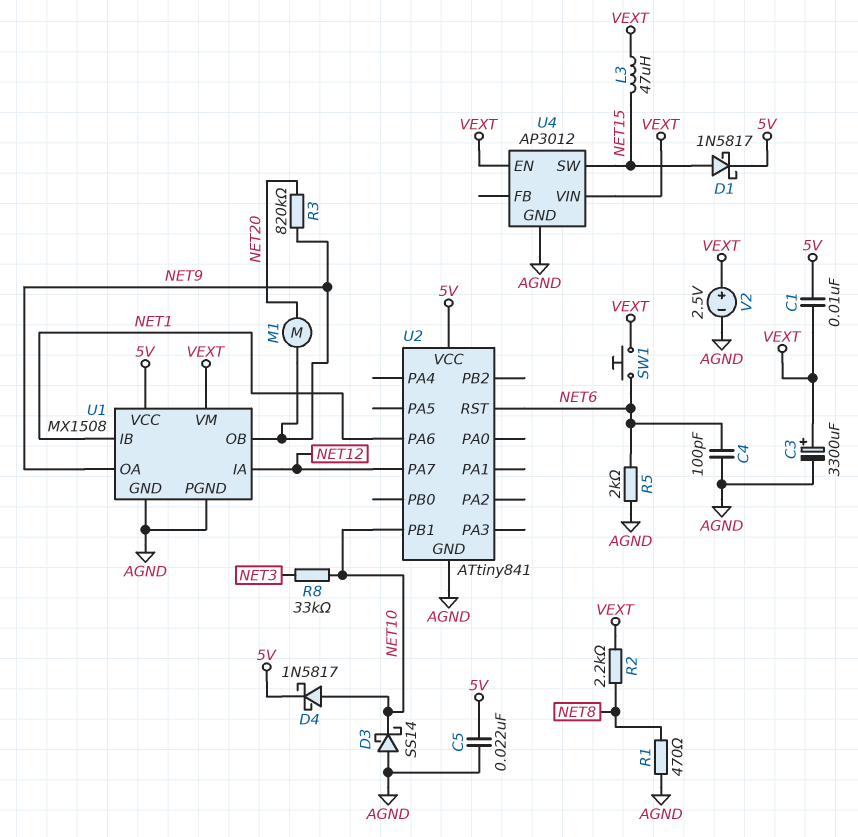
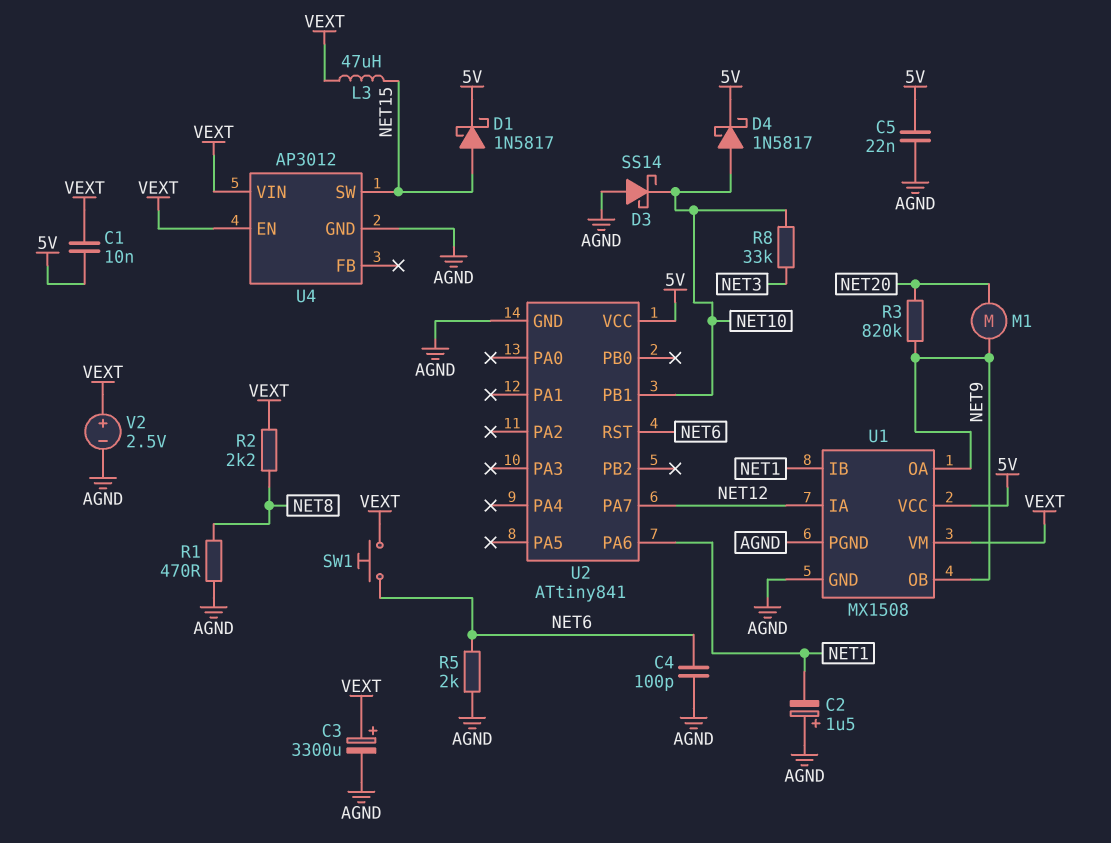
C2: none -> 1.5uF (plus AGND, minus NET1)

